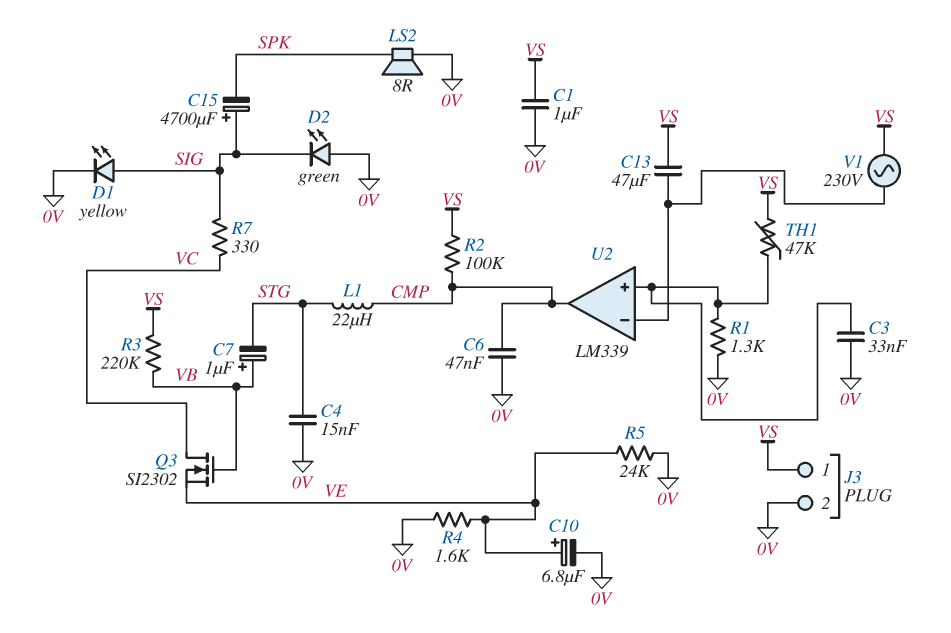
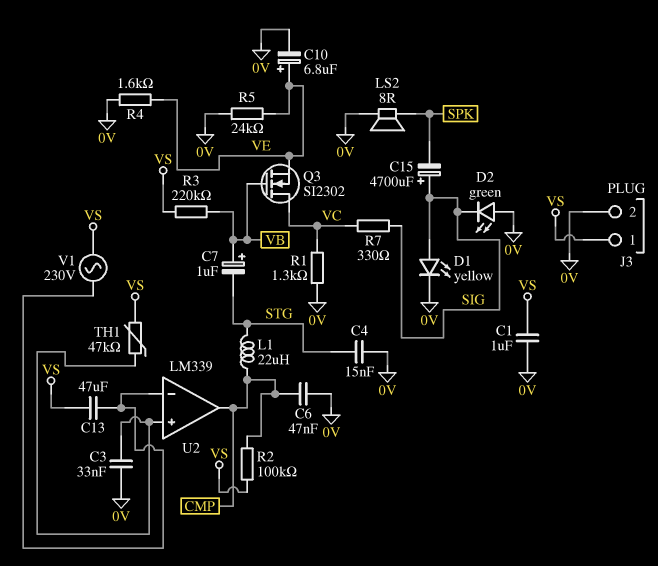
R1: 1.3k (0V, U2/in+) -> 1.3k (0V, VC)

